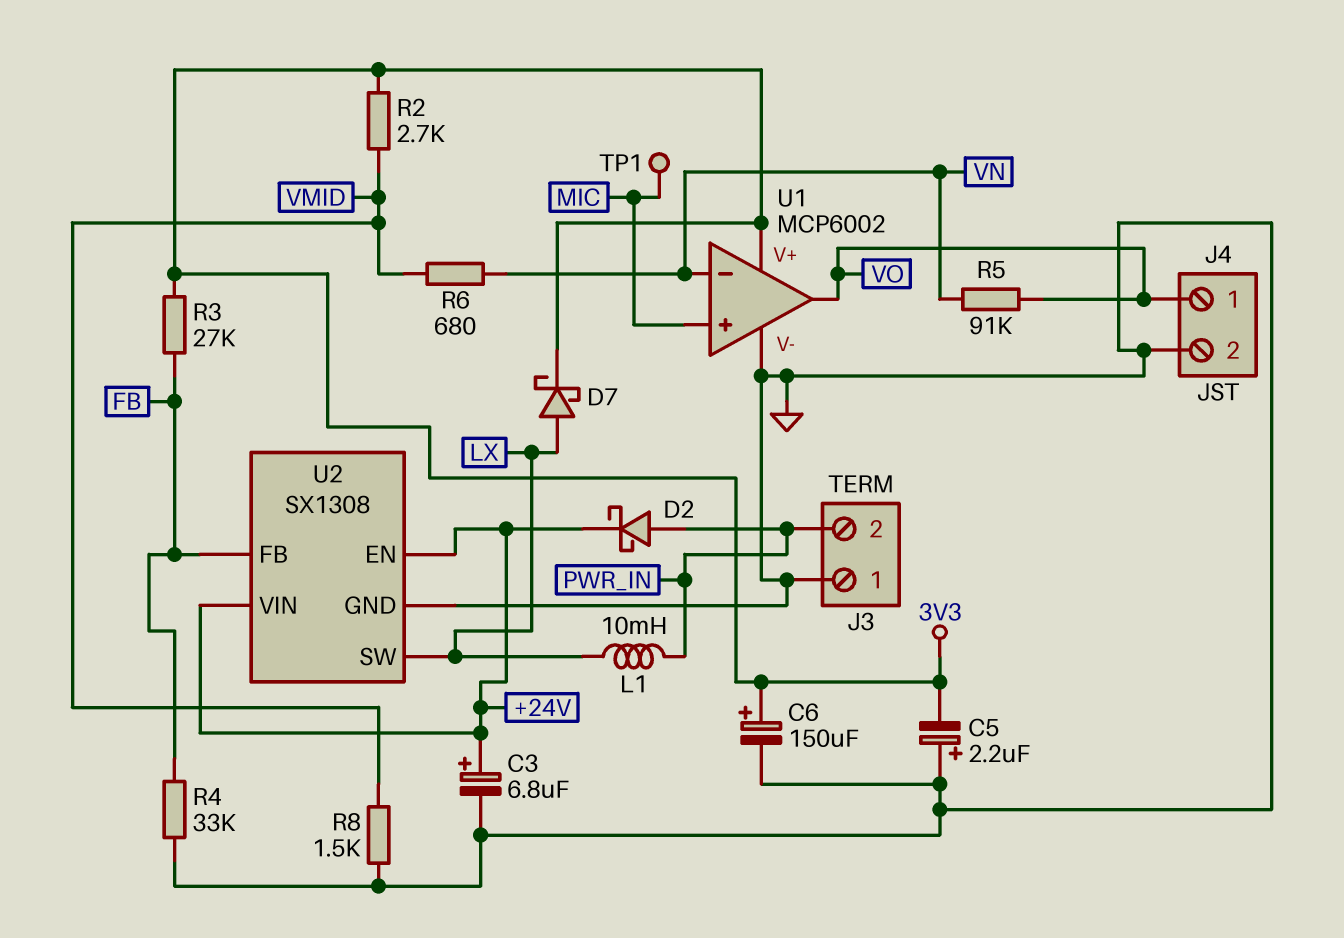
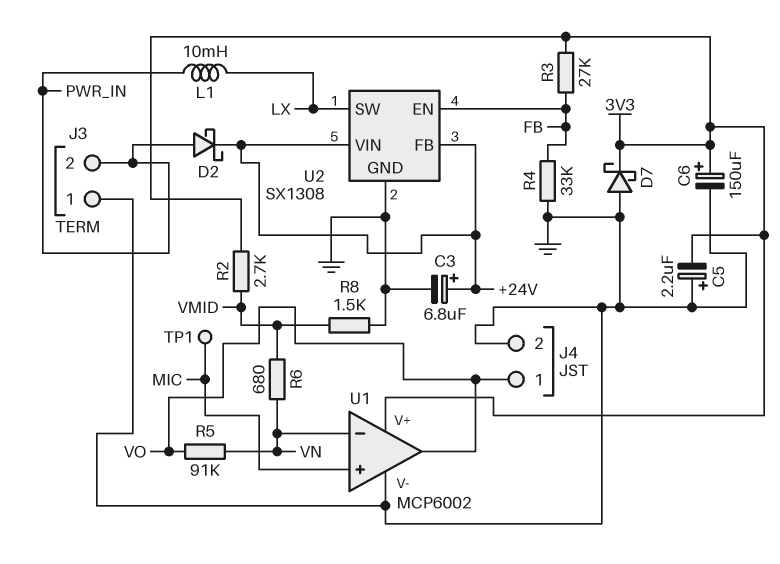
D7: schottky (A LX, K 3V3) -> schottky (A GND, K 3V3)
U2 pin EN: +24V -> FB
U2 pin FB: FB -> +24V

